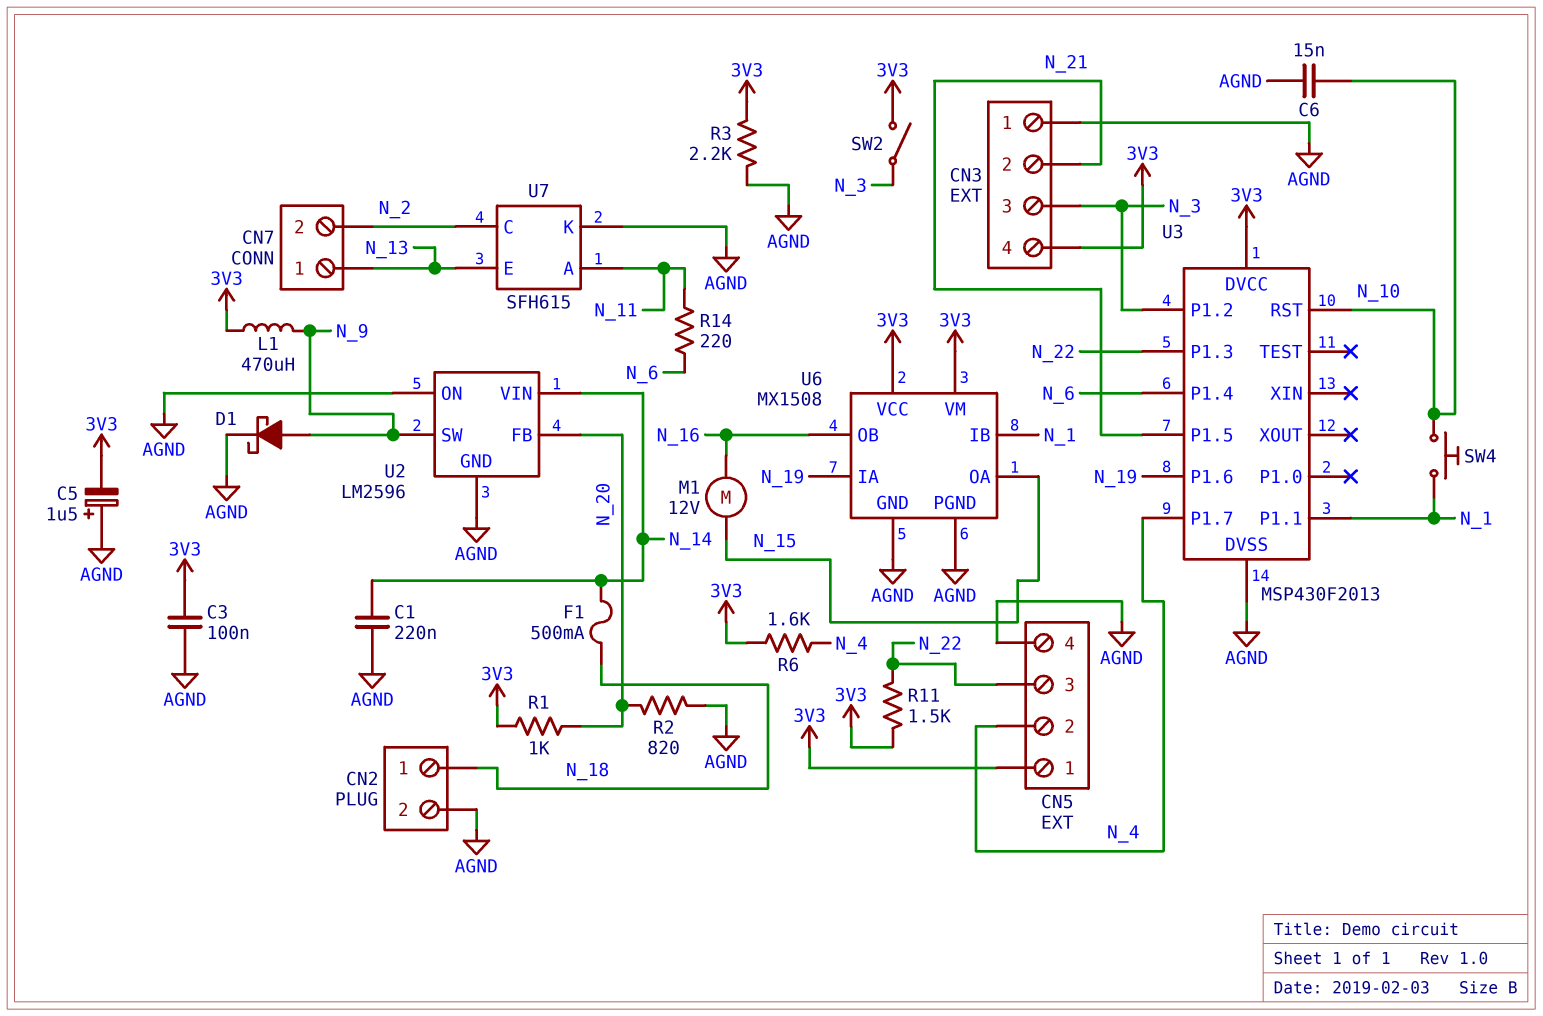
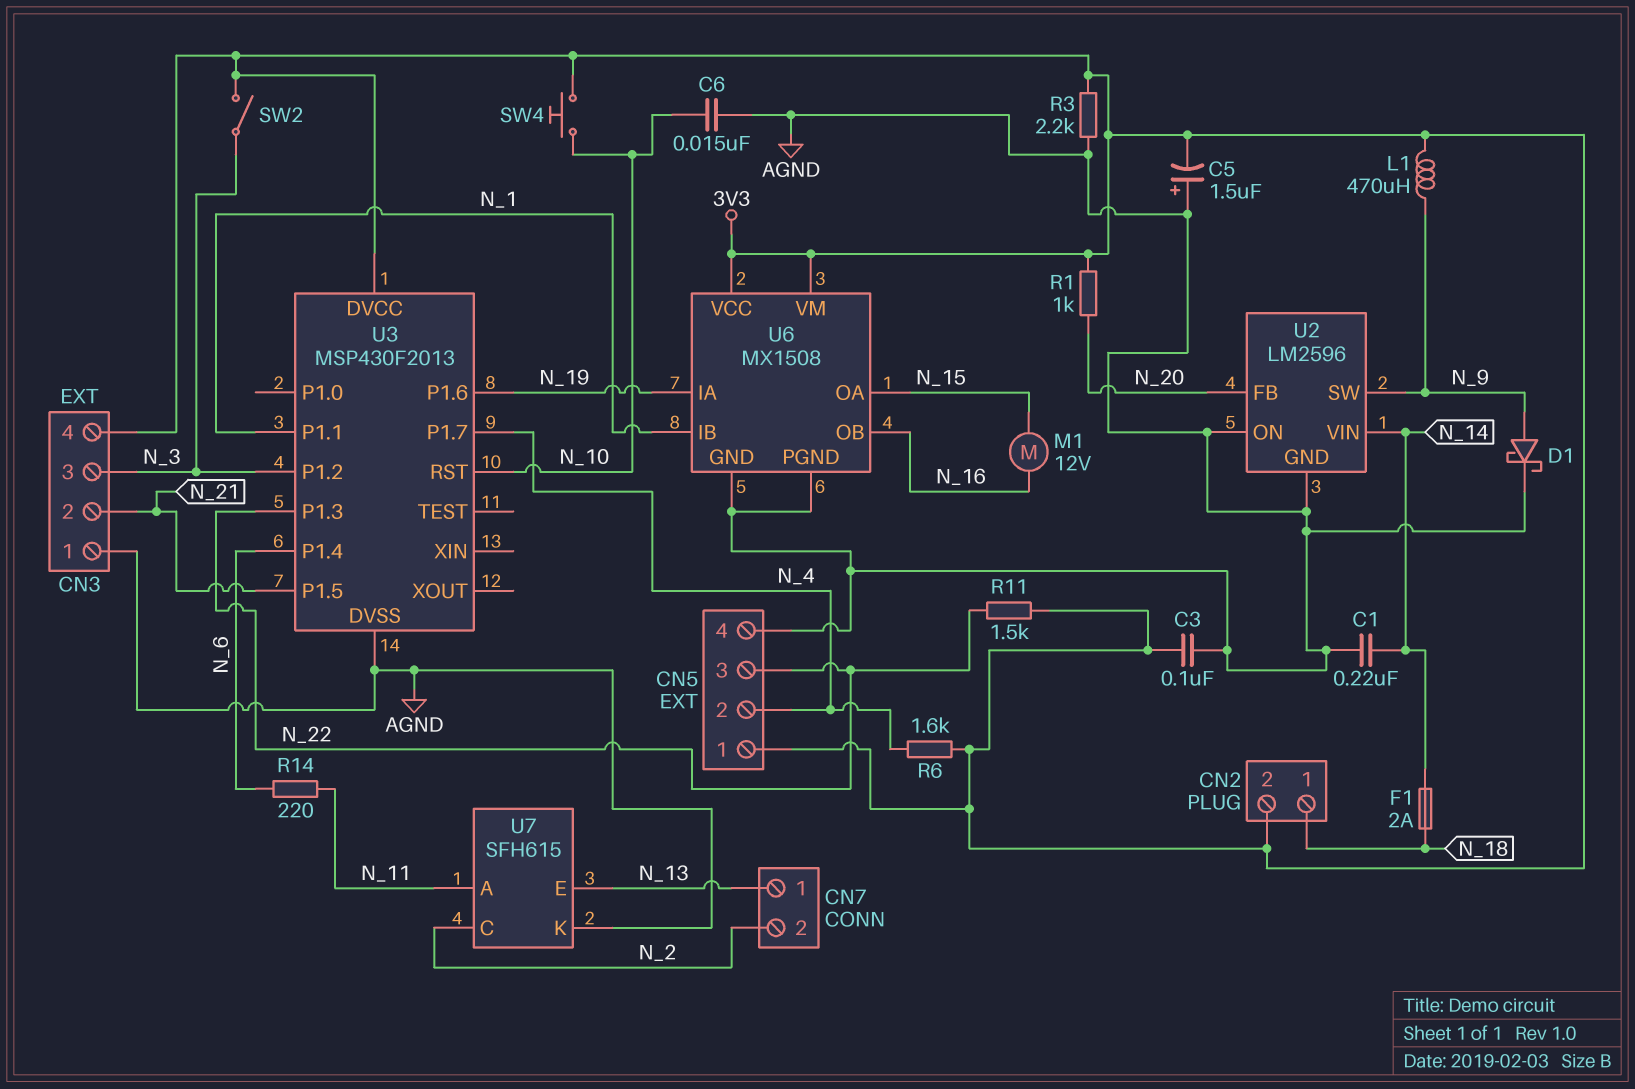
CN2 pin 2: AGND -> 3V3
F1: 500mA (N_14, N_18) -> 2A (N_14, N_18)
R2: 820 (AGND, N_20) -> none
SW4: button (N_1, N_10) -> button (3V3, N_10)

